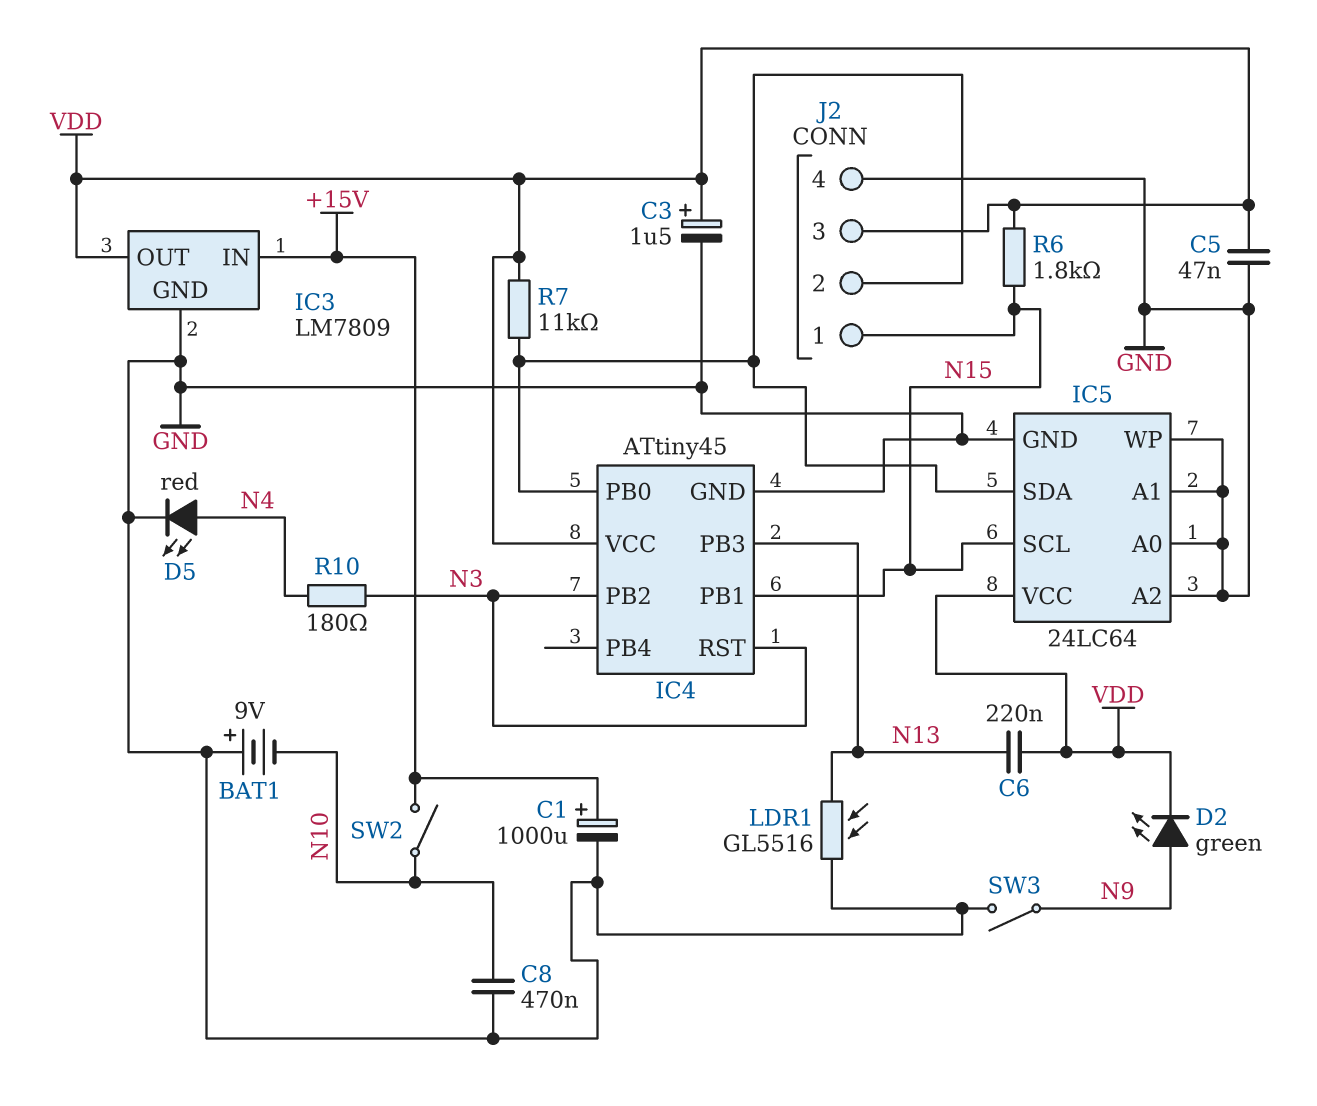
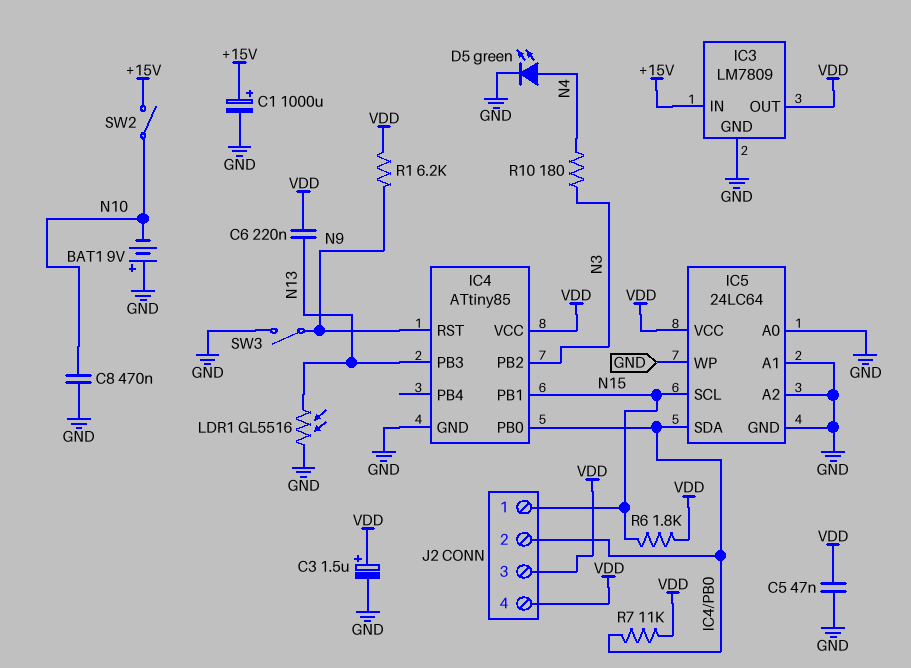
D2: LED green (A N9, K VDD) -> none
D5: LED red (A N4, K GND) -> LED green (A N4, K GND)
IC4: ATtiny45 -> ATtiny85
IC4 pin RST: N3 -> N9
J2 pin 4: GND -> VDD
R1: none -> 6.2k (N9, VDD)

